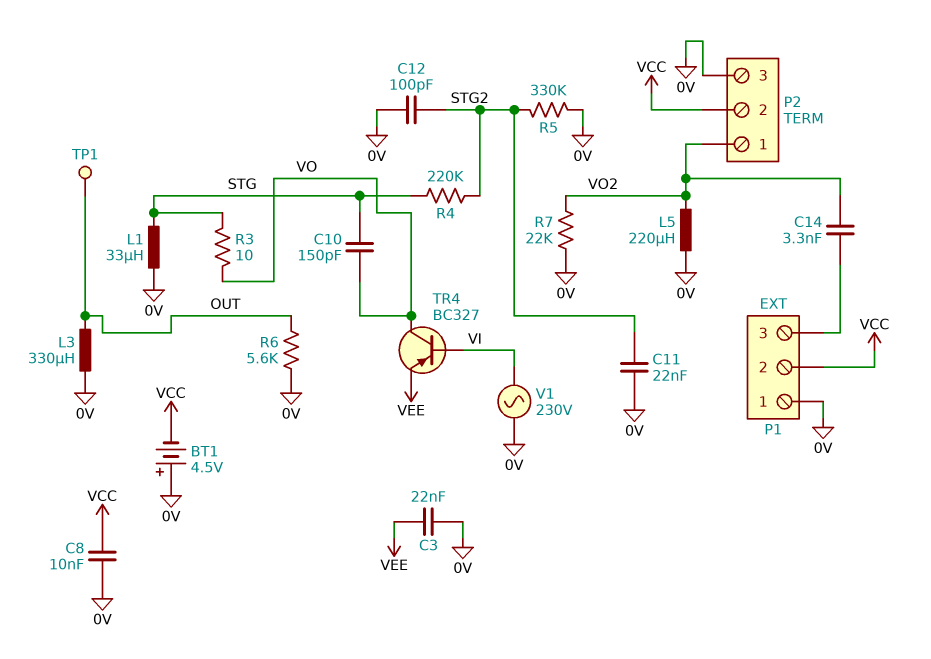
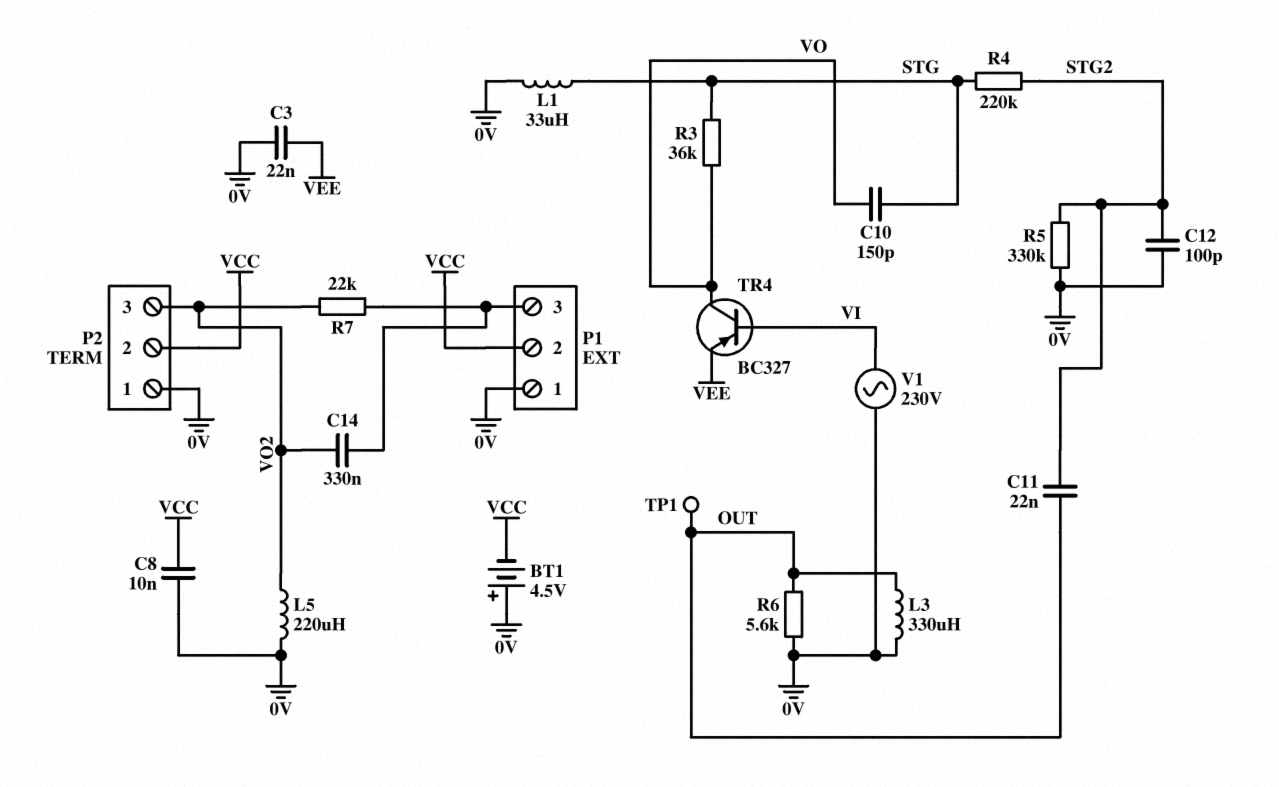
C11: 22nF (0V, STG2) -> 22nF (OUT, STG2)
C14: 3.3nF (P1/3, VO2) -> 330nF (P1/3, VO2)
P2 pin 1: VO2 -> 0V
P2 pin 3: 0V -> VO2
R3: 10 (STG, VO) -> 36k (STG, VO)
R7: 22k (0V, VO2) -> 22k (P1/3, VO2)

